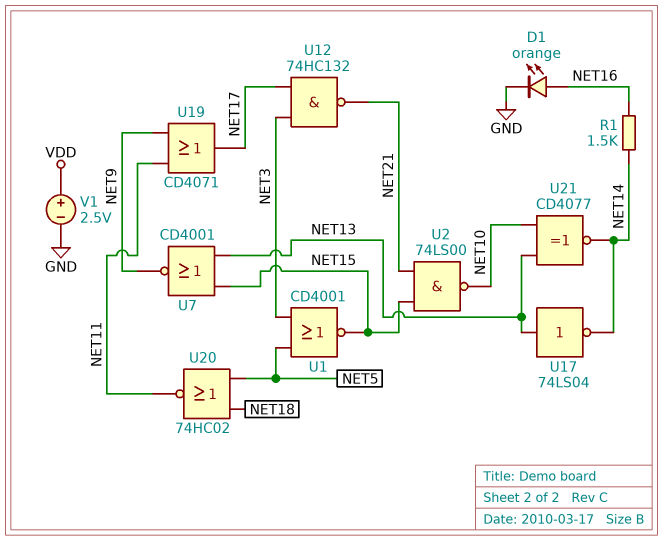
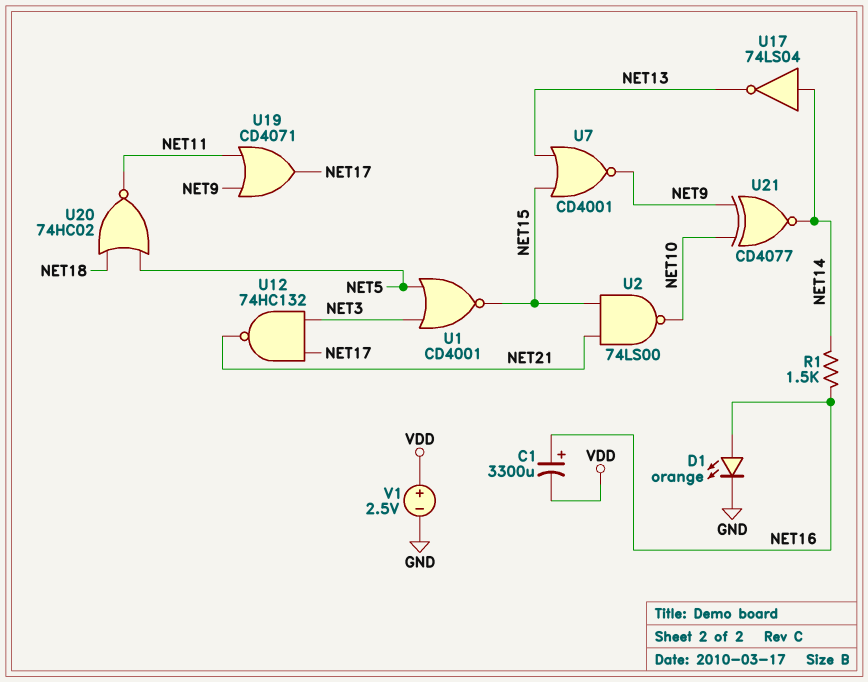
C1: none -> 3300uF (plus NET16, minus VDD)
U17: NOT 74LS04 (in NET13, out NET14) -> NOT 74LS04 (in NET14, out NET13)
U21: XNOR CD4077 (in NET10, in NET13, out NET14) -> XNOR CD4077 (in NET9, in NET10, out NET14)

